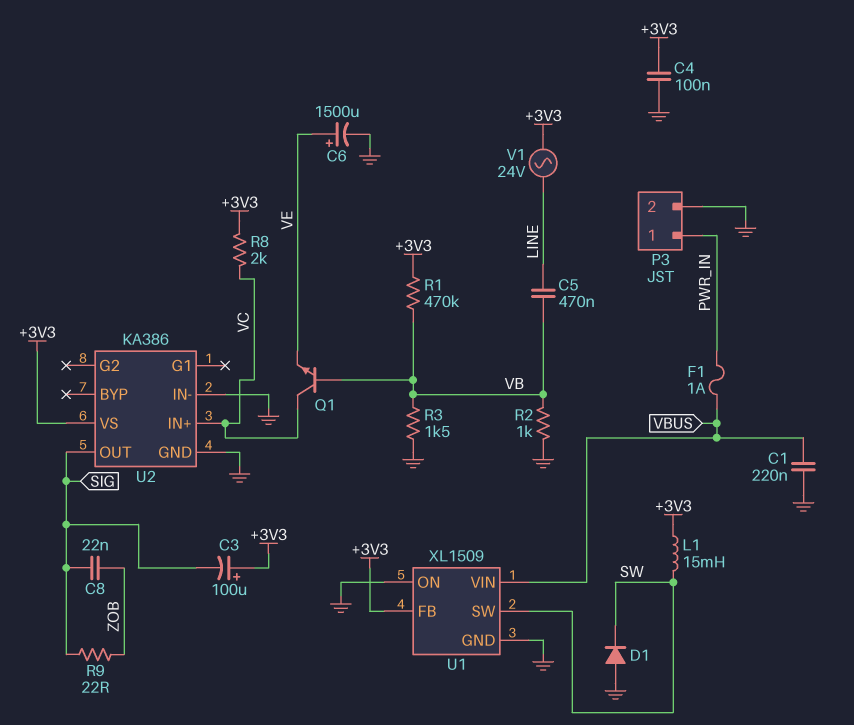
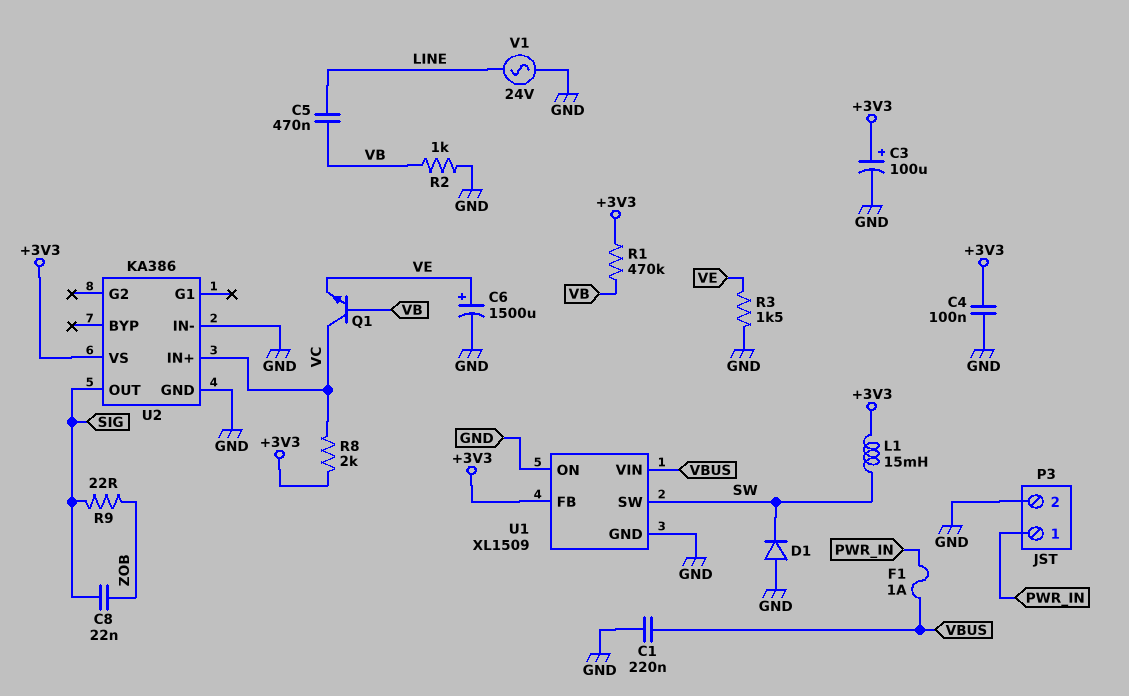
C3: 100uF (plus +3V3, minus SIG) -> 100uF (plus +3V3, minus GND)
R3: 1.5k (GND, VB) -> 1.5k (GND, VE)
V1: AC 24V (+3V3, LINE) -> AC 24V (GND, LINE)

